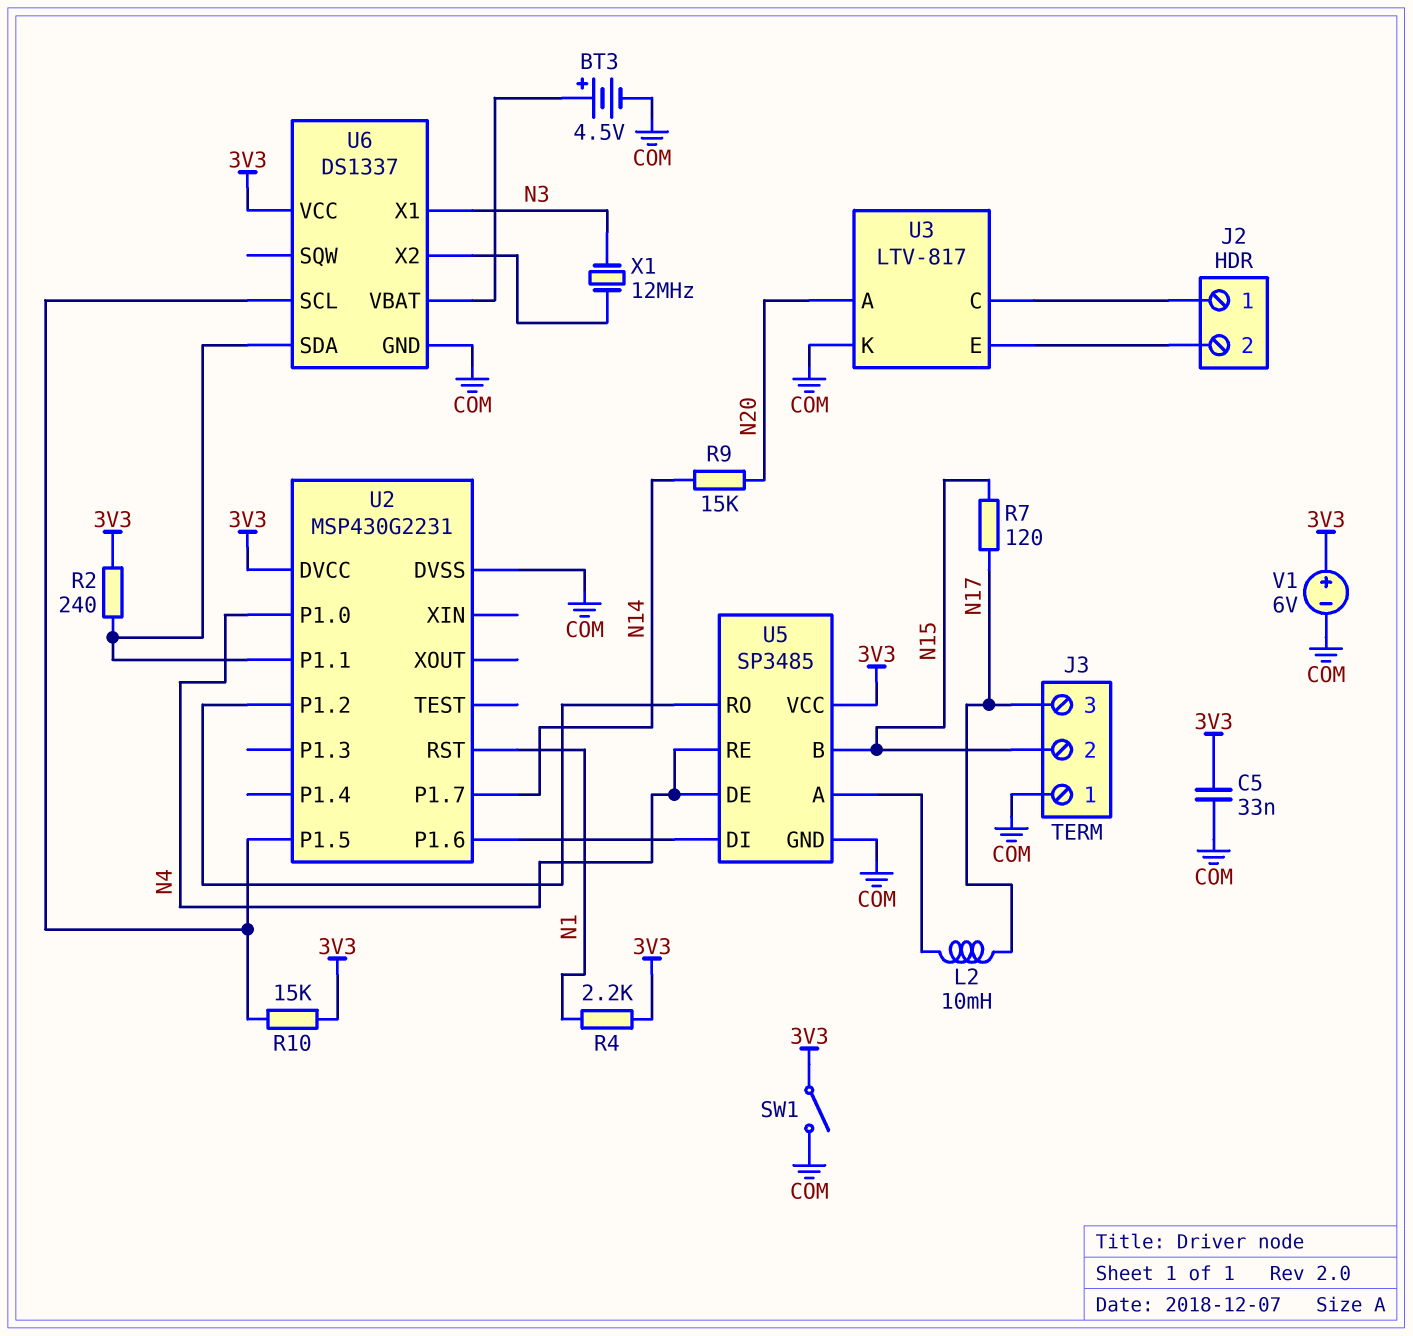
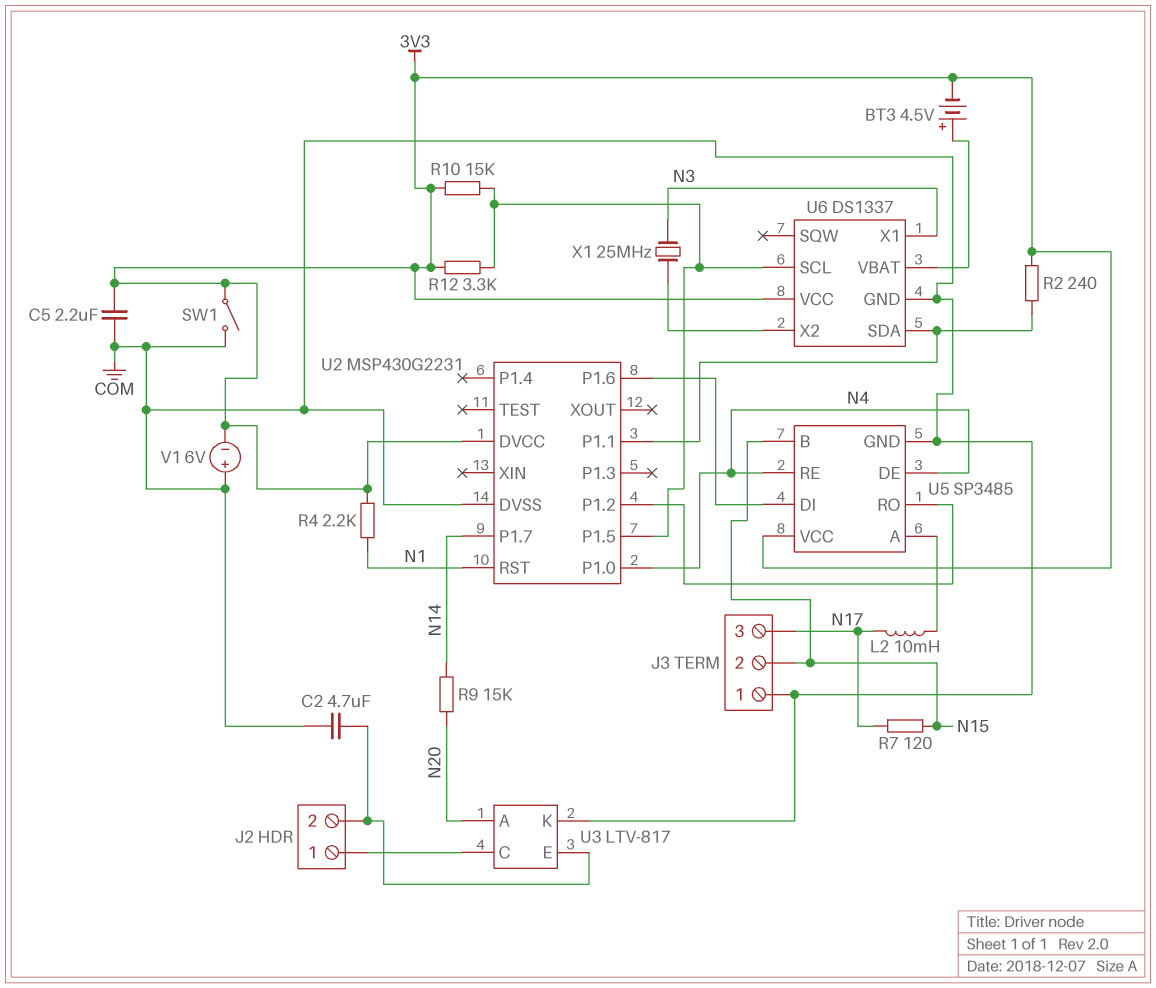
BT3: 4.5V (plus U6/VBAT, minus COM) -> 4.5V (plus U6/VBAT, minus 3V3)
C2: none -> 4.7uF (COM, J2/2)
C5: 33nF (3V3, COM) -> 2.2uF (3V3, COM)
R12: none -> 3.3k (3V3, U2/P1.5)
V1: 6V (plus 3V3, minus COM) -> 6V (plus COM, minus 3V3)
X1: 12MHz (N3, U6/X2) -> 25MHz (N3, U6/X2)

